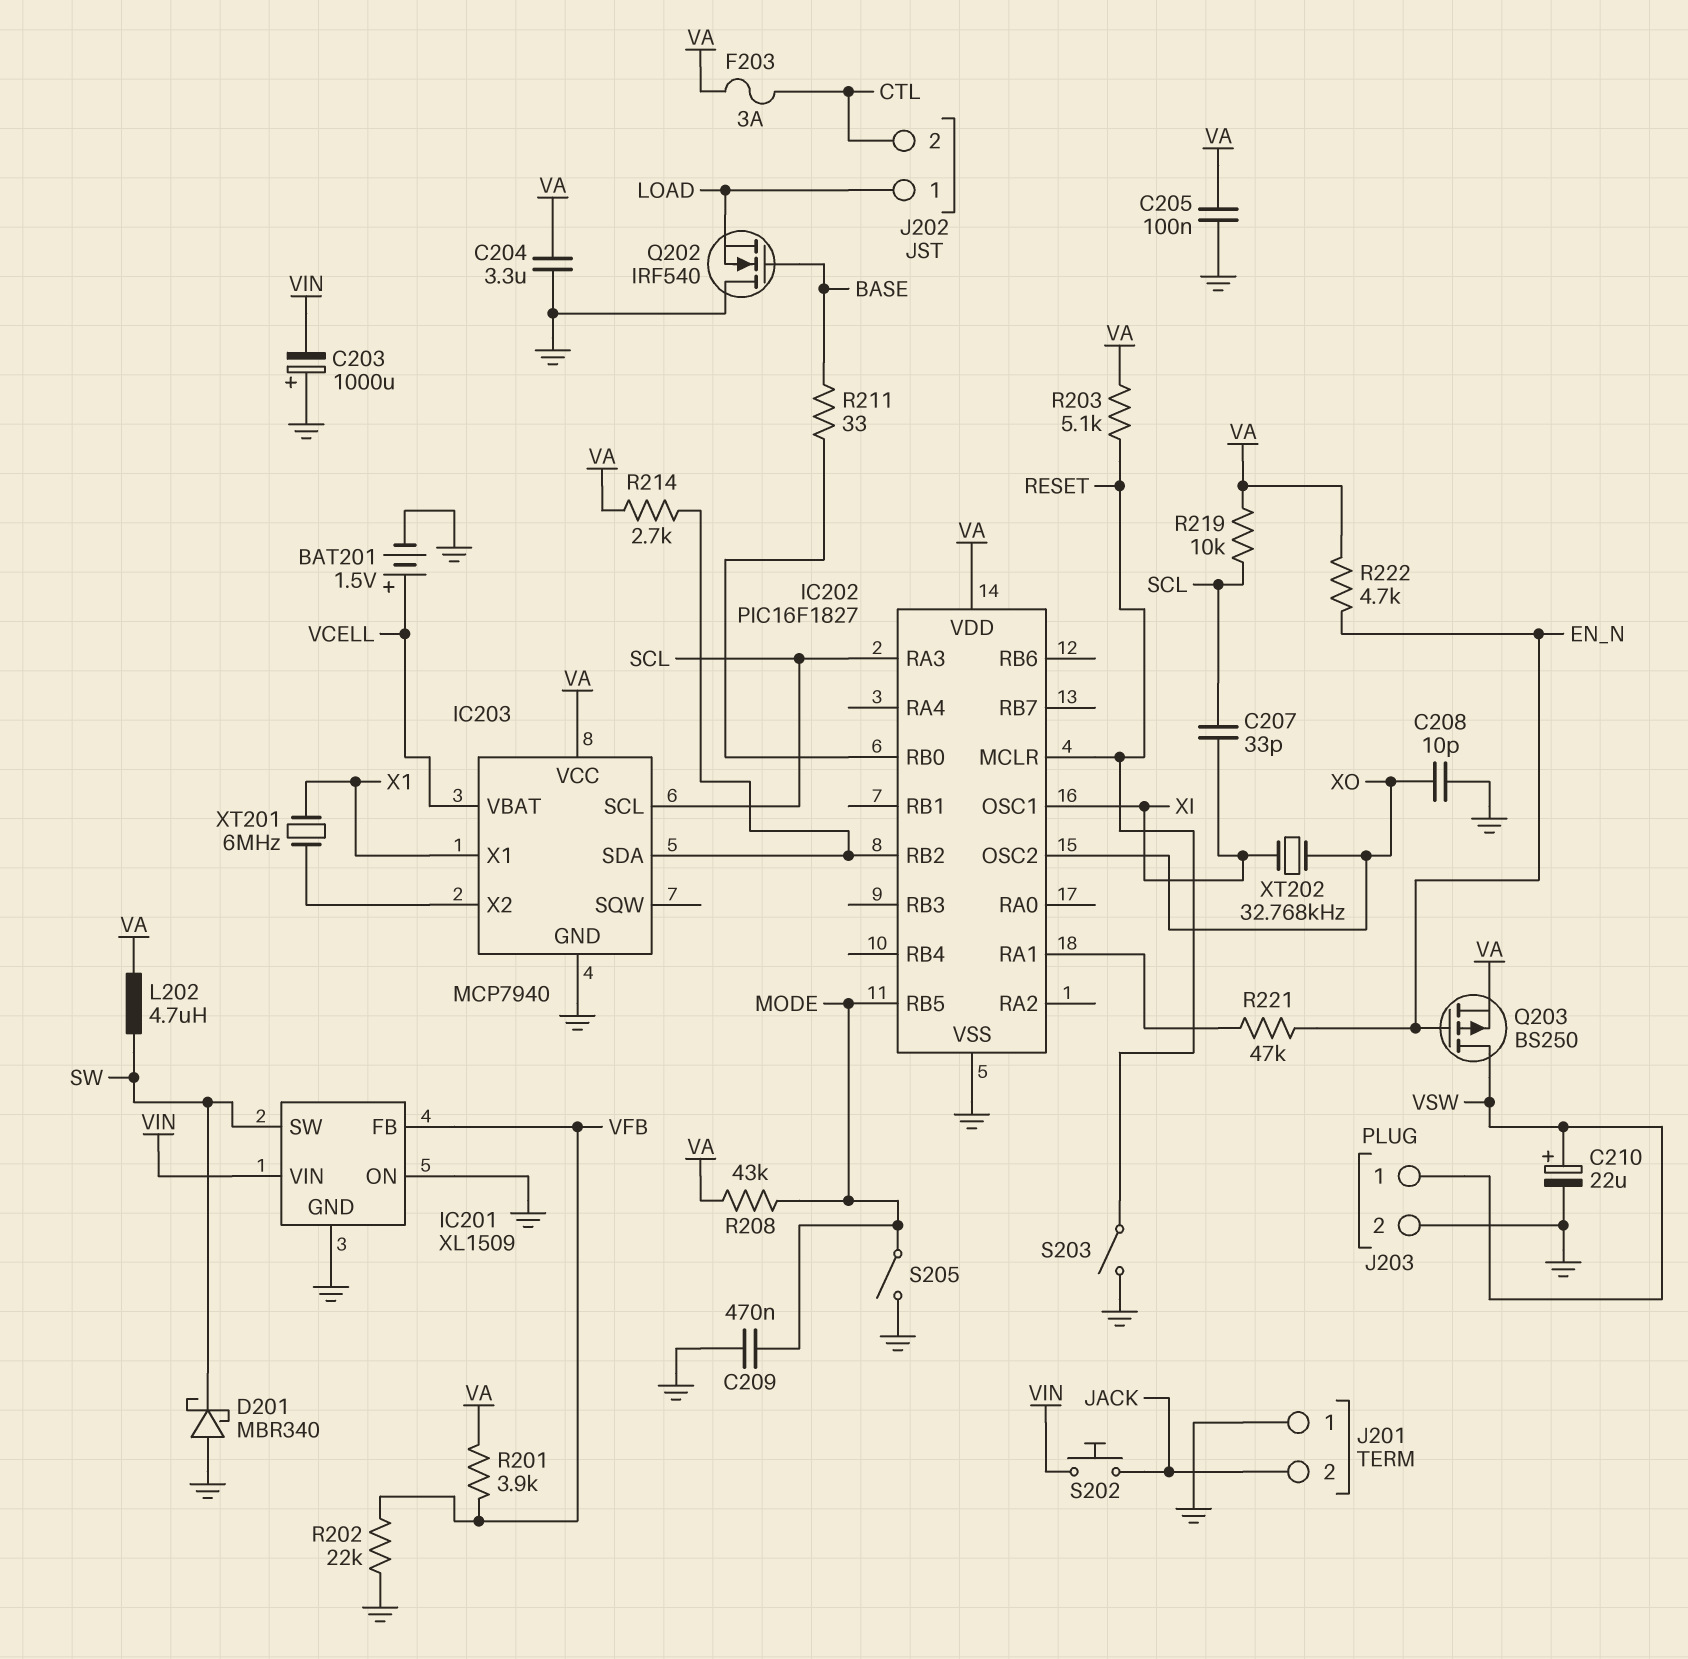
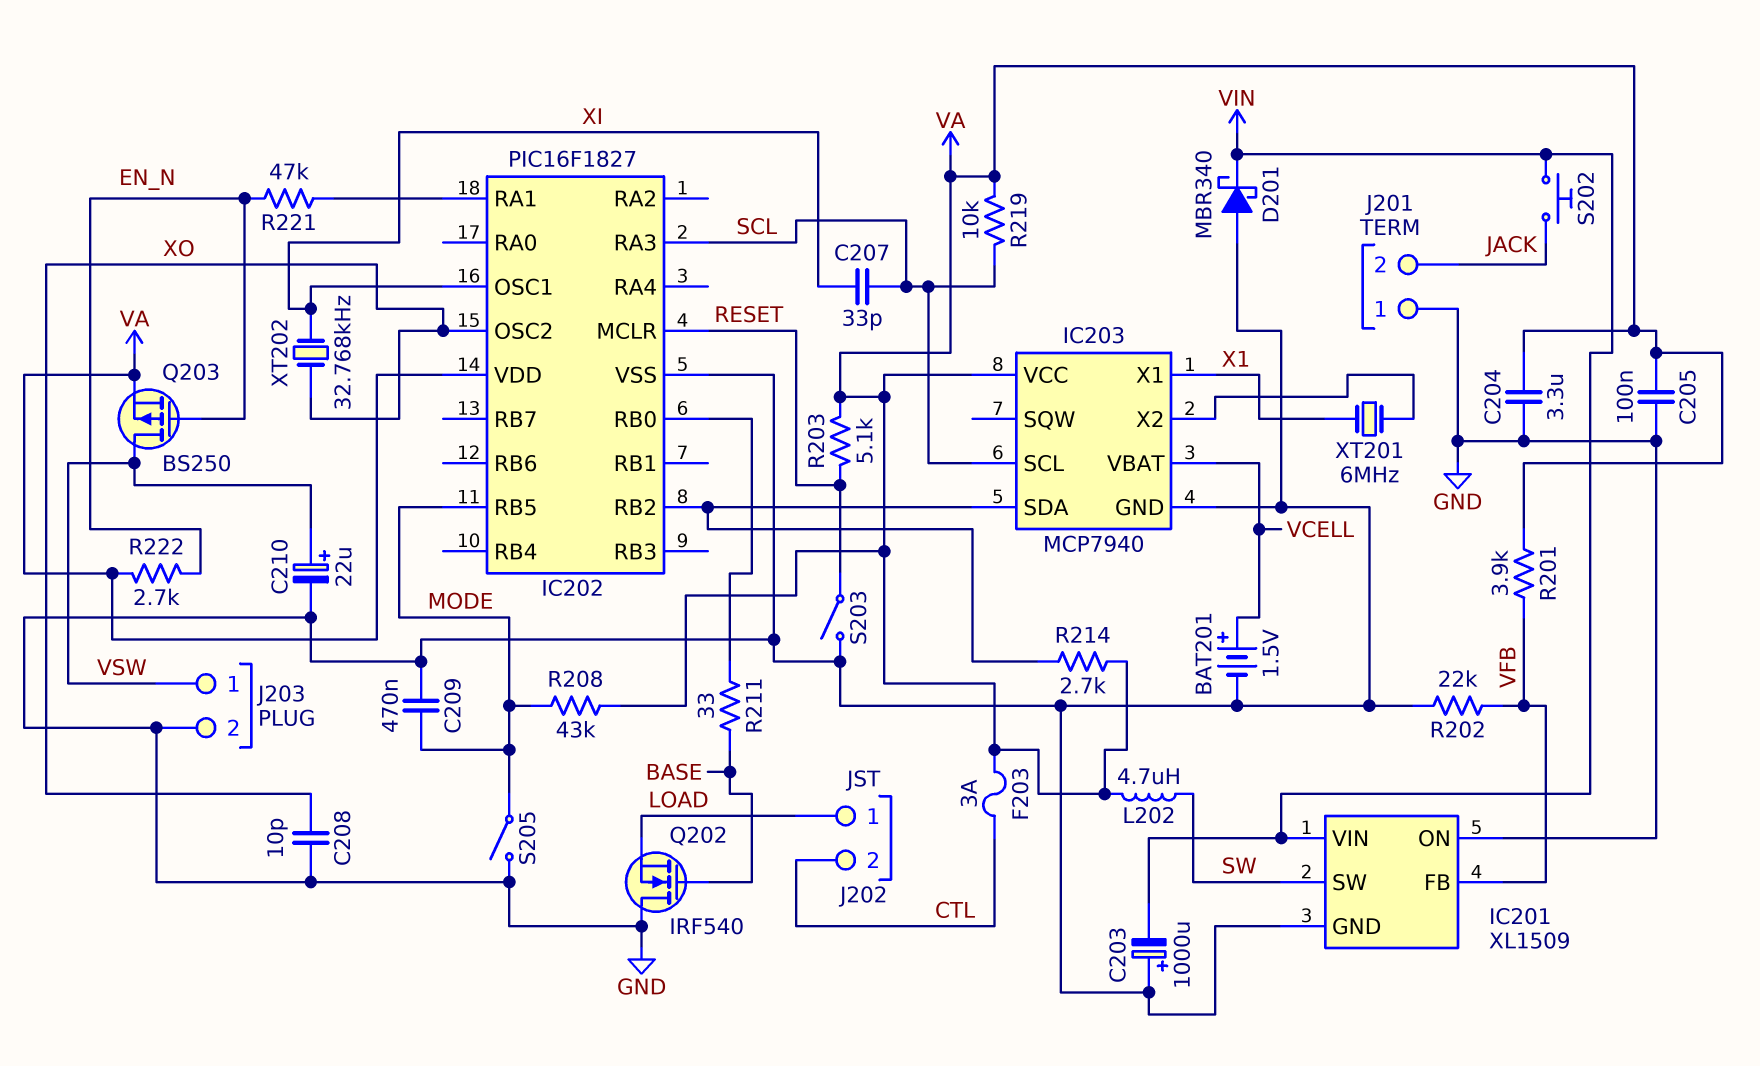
D201: schottky MBR340 (A GND, K SW) -> schottky MBR340 (A GND, K VIN)
R222: 4.7k (EN_N, VA) -> 2.7k (EN_N, VA)

